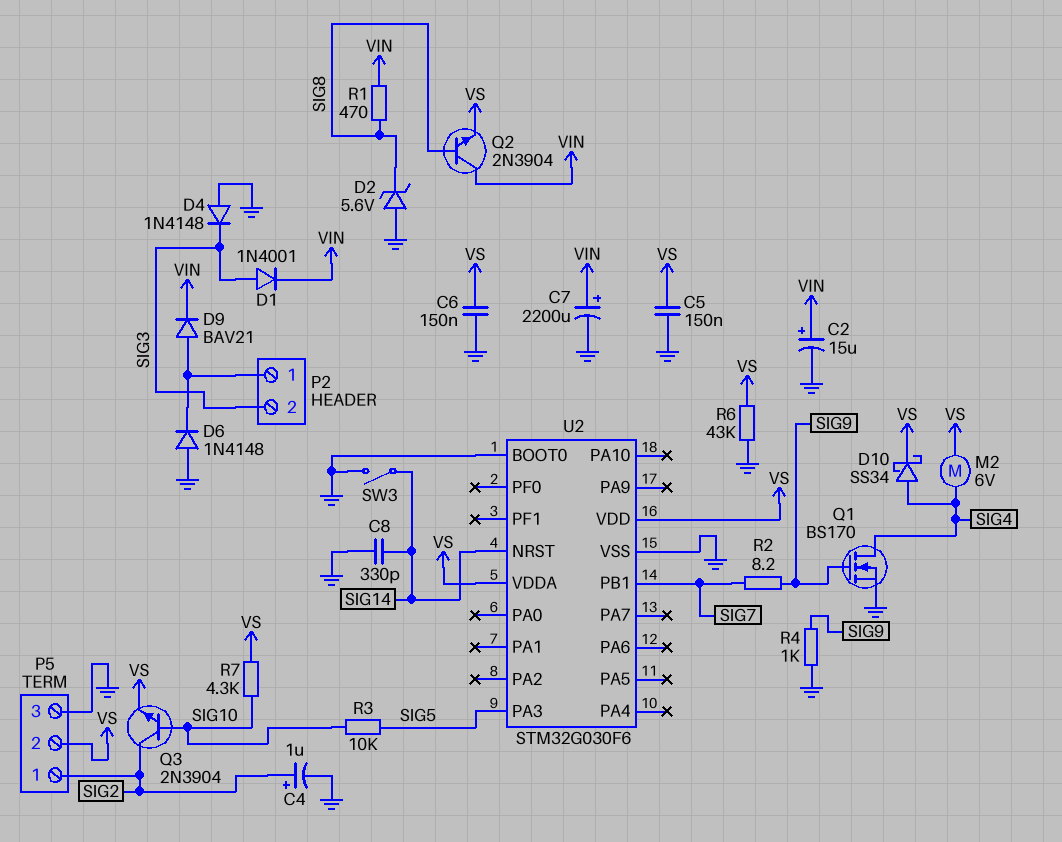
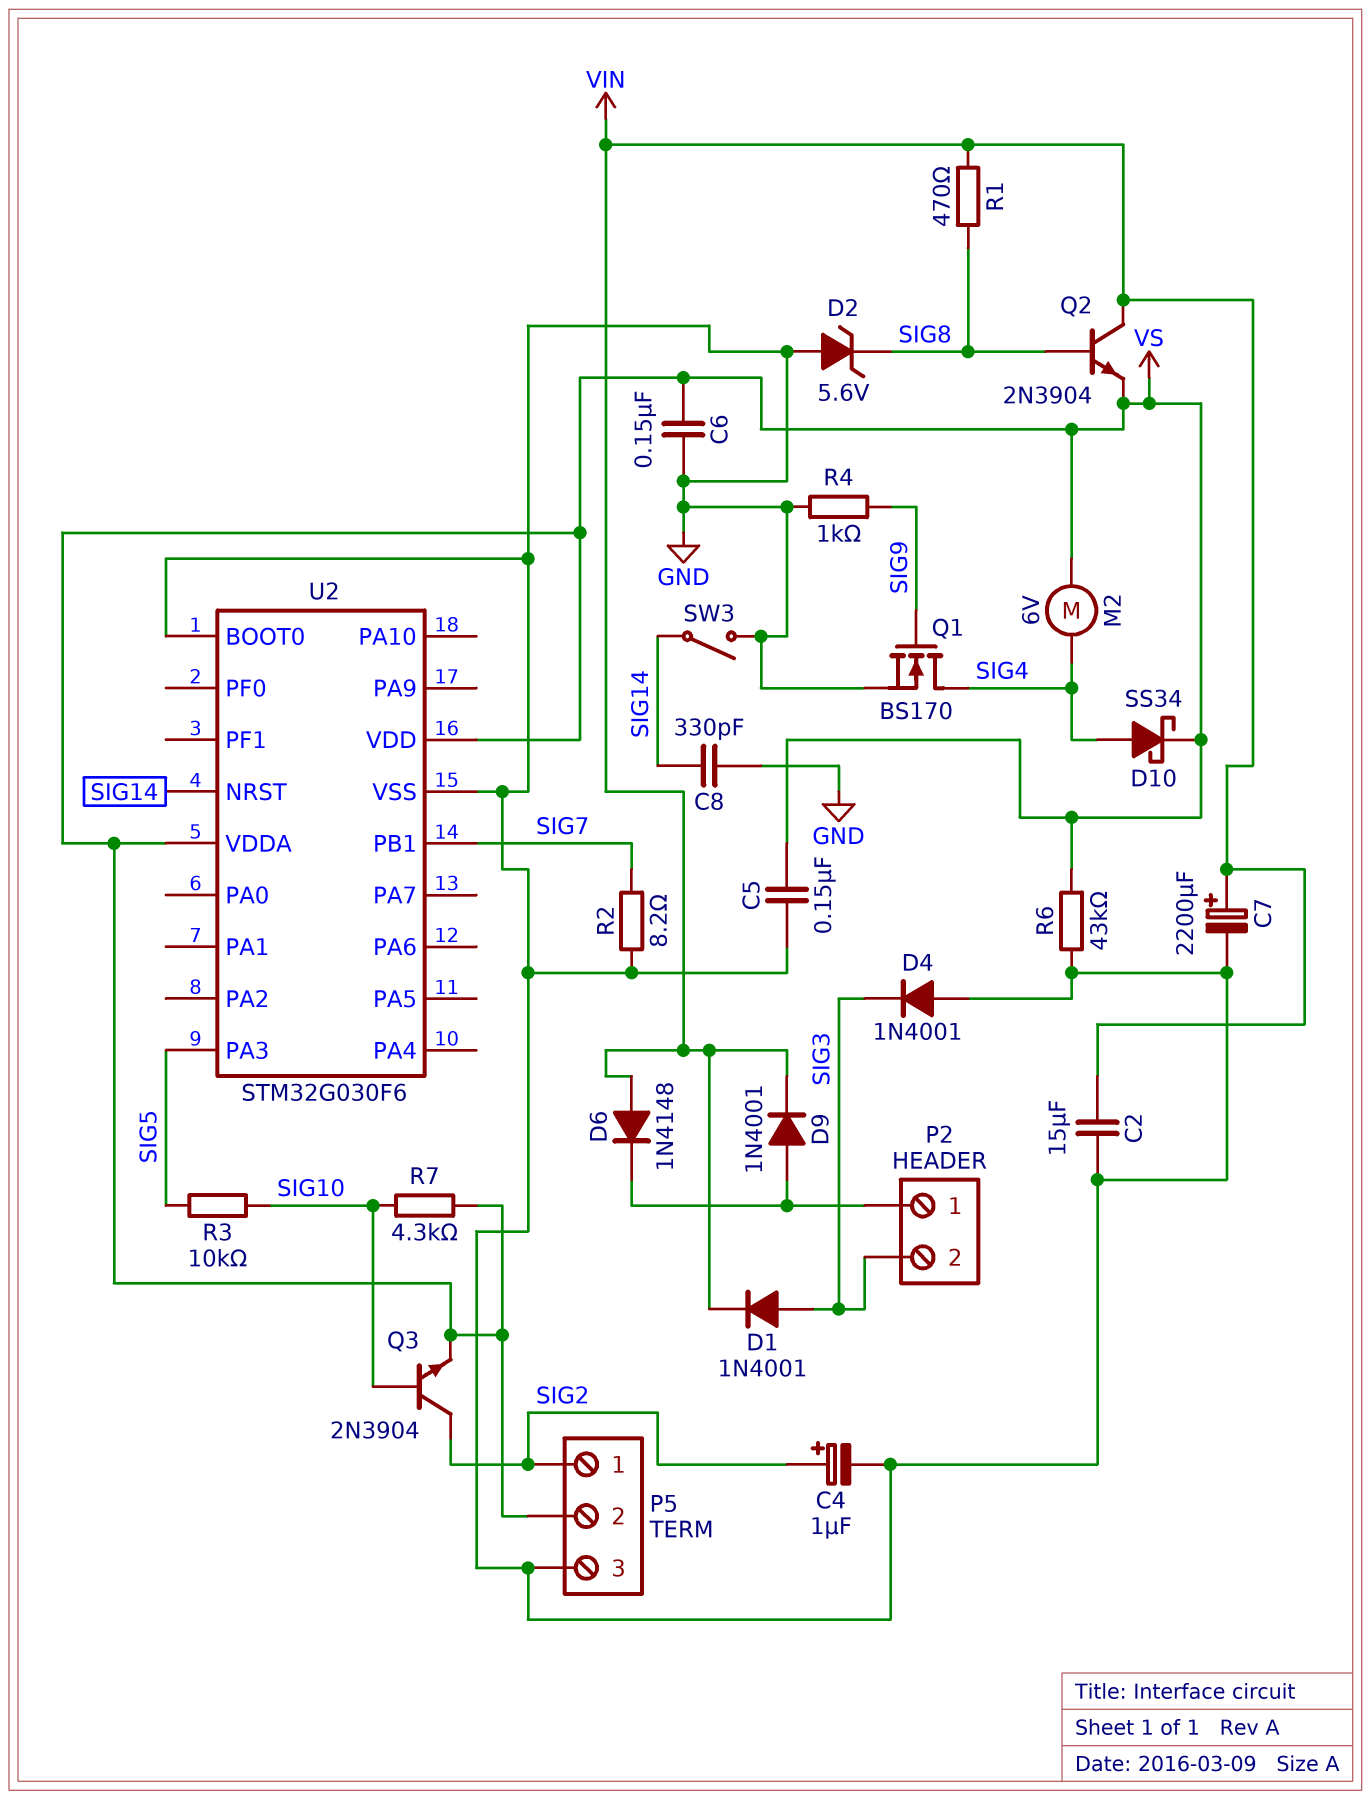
C2: 15uF (plus VIN, minus GND) -> 15uF (GND, VIN)
D4: diode 1N4148 (A GND, K SIG3) -> diode 1N4001 (A GND, K SIG3)
D6: diode 1N4148 (A GND, K P2/1) -> diode 1N4148 (A VIN, K P2/1)
D9: diode BAV21 (A P2/1, K VIN) -> diode 1N4001 (A P2/1, K VIN)
R2: 8.2 (SIG7, SIG9) -> 8.2 (GND, SIG7)

